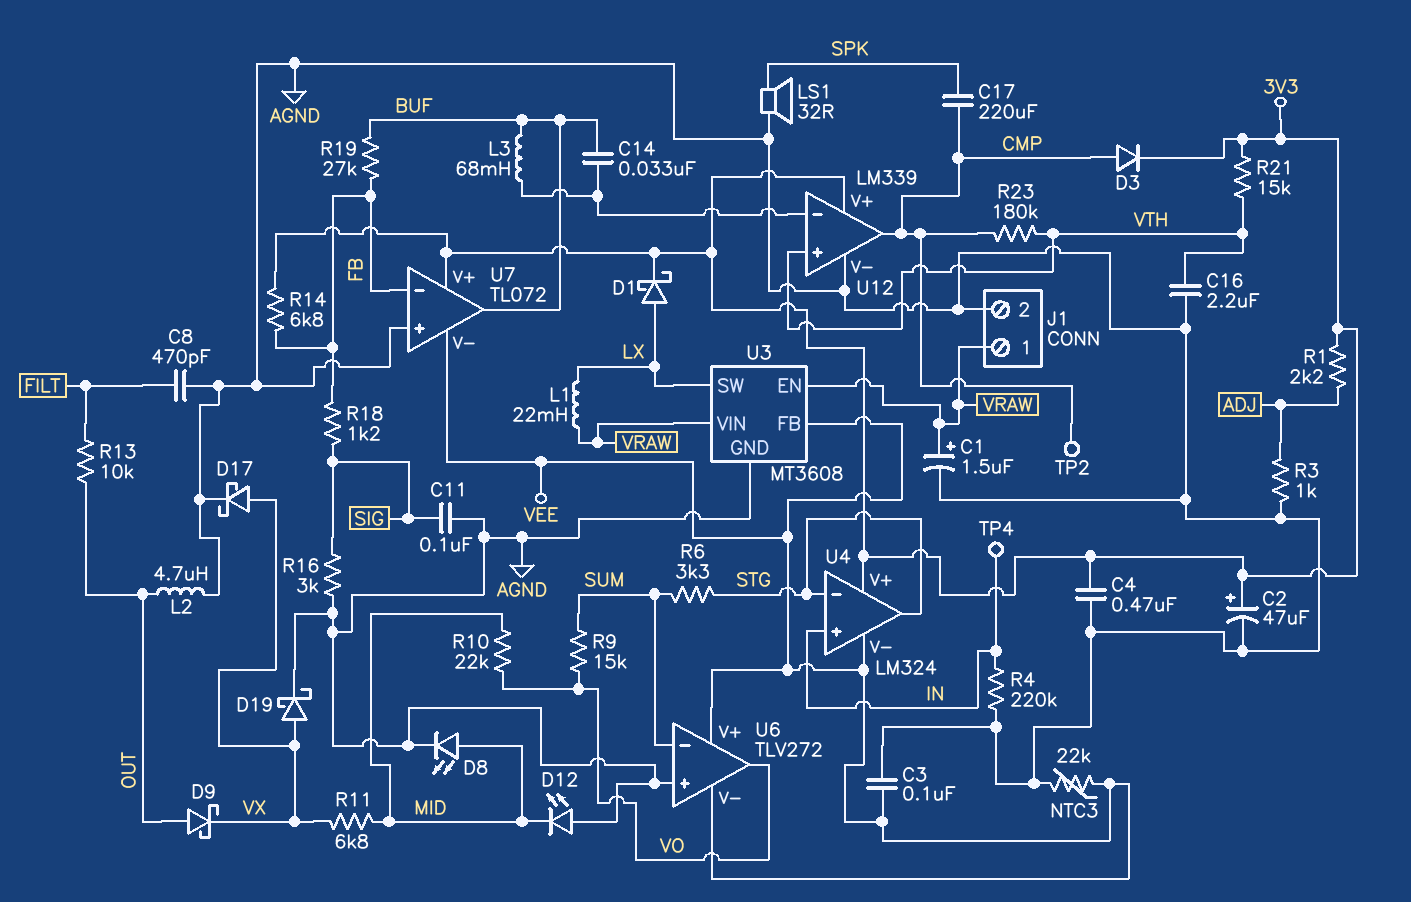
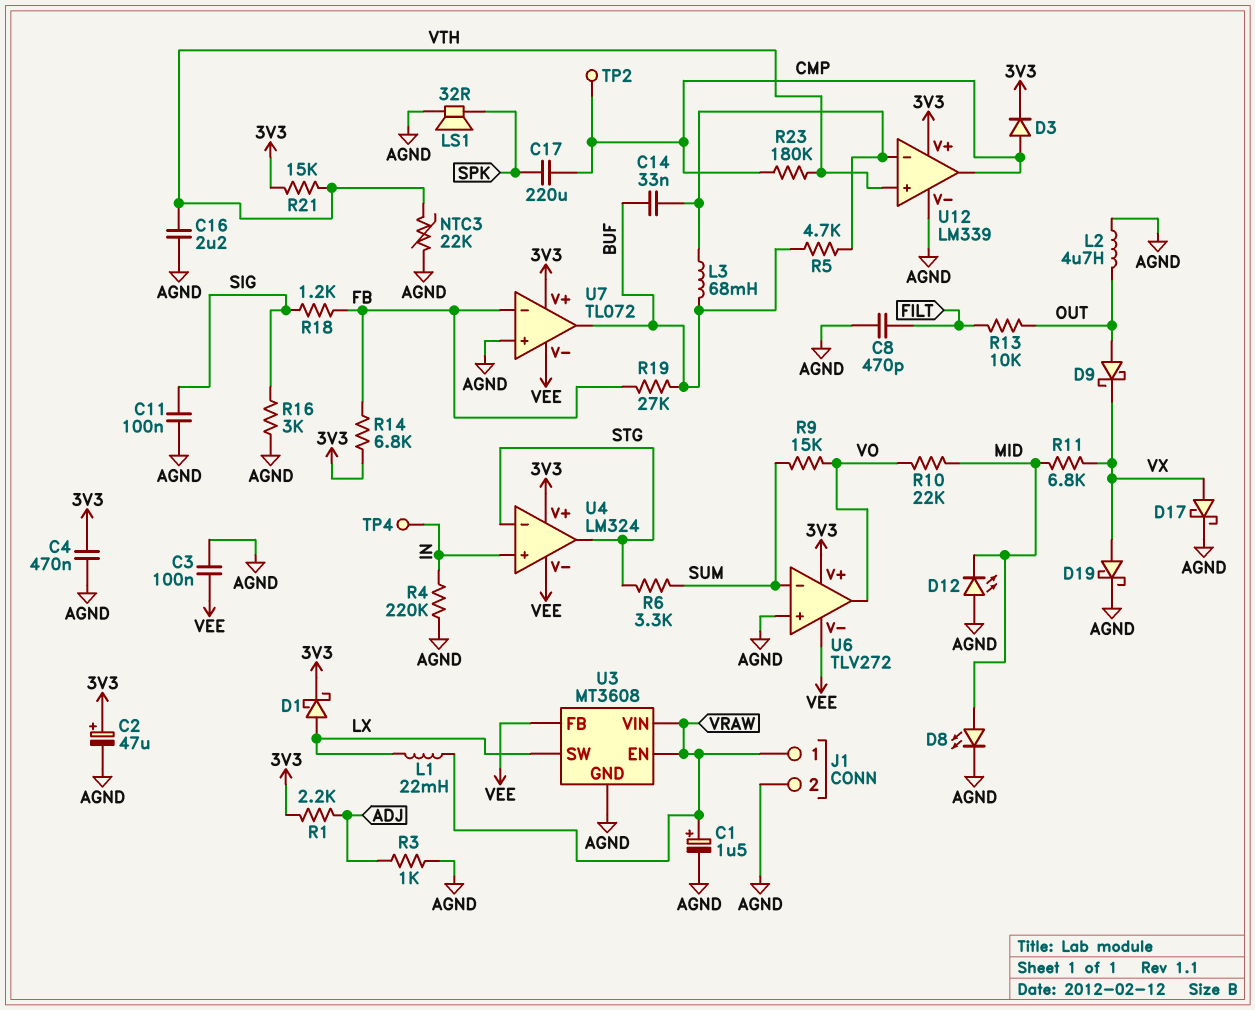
NTC3: 22k (AGND, VEE) -> 22k (AGND, VTH)
R5: none -> 4.7k (BUF, U12/in-)
U6 pin V+: VEE -> 3V3

